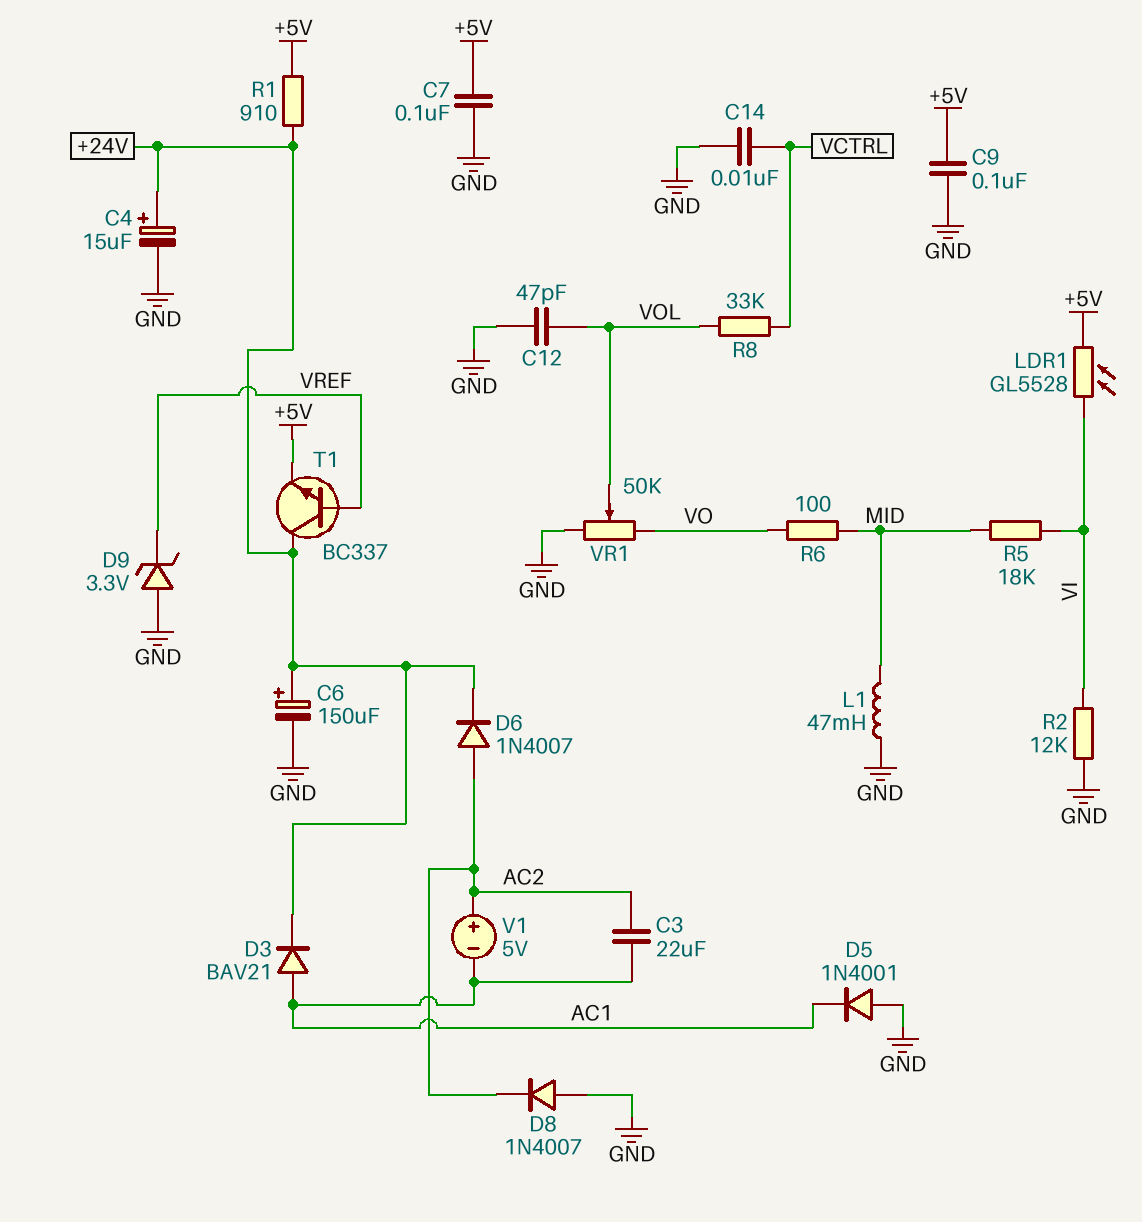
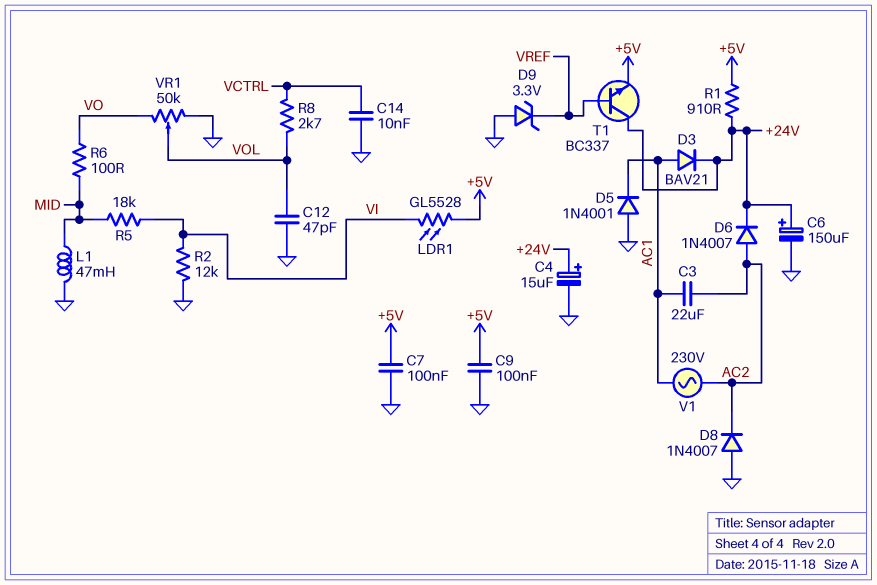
R8: 33k (VCTRL, VOL) -> 2.7k (VCTRL, VOL)
V1: 5V (plus AC2, minus AC1) -> AC 230V (AC1, AC2)

